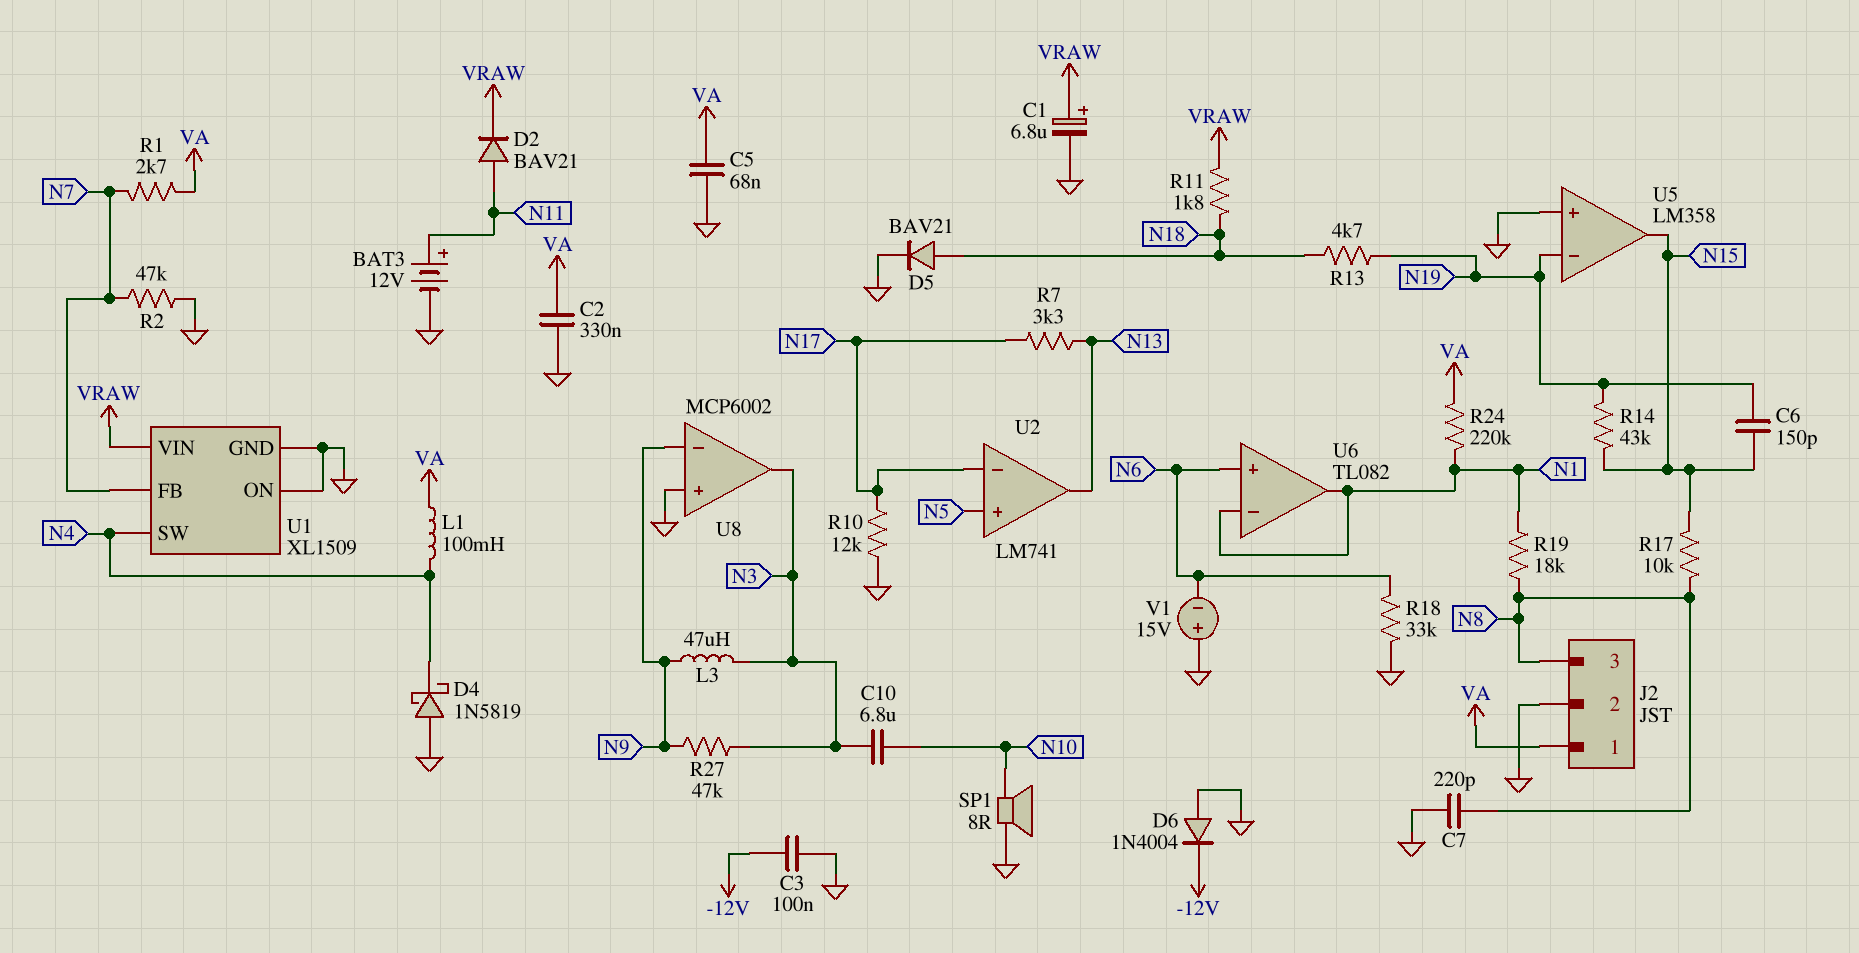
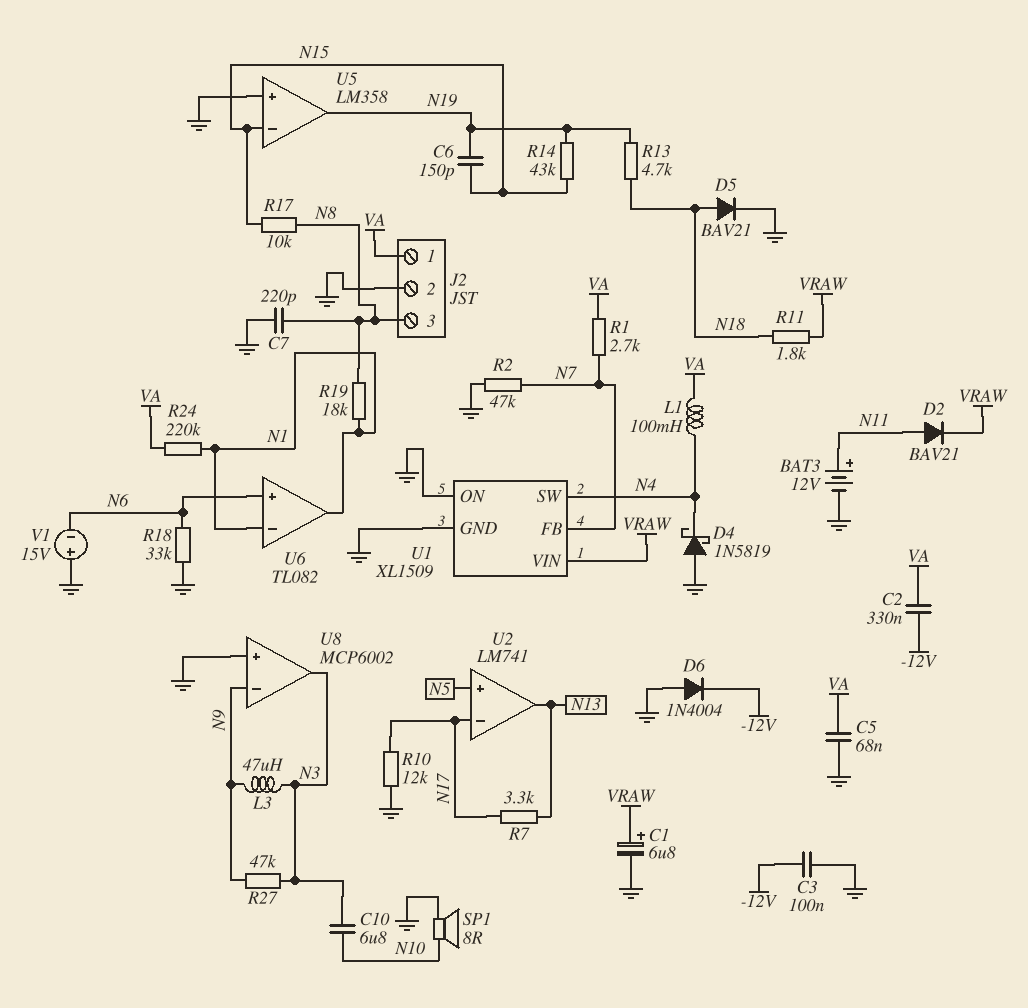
C2: 330nF (GND, VA) -> 330nF (-12V, VA)
U5 pin in-: N19 -> N15
U5 pin out: N15 -> N19

